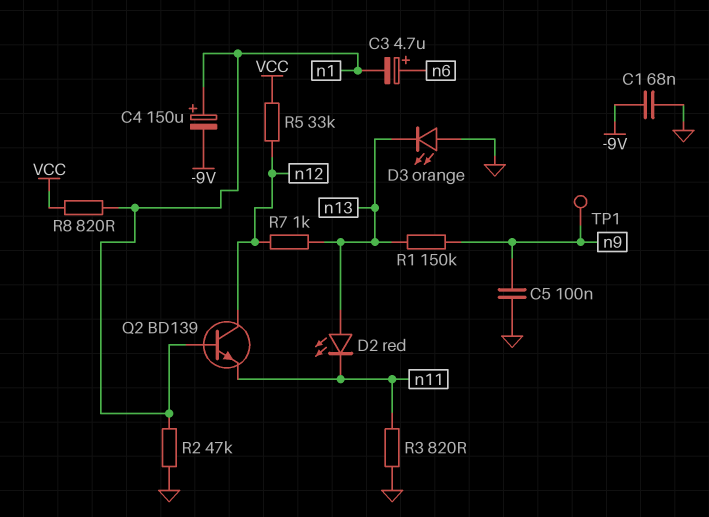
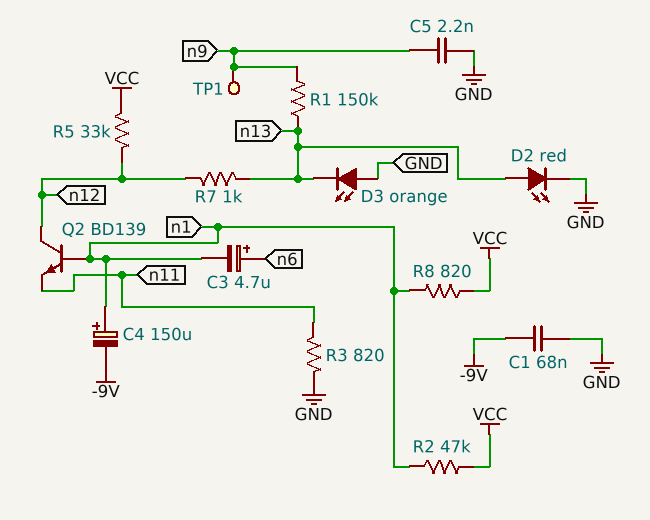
C5: 100nF (GND, n9) -> 2.2nF (GND, n9)
D2: LED red (A n13, K n11) -> LED red (A n13, K GND)
R2: 47k (GND, n1) -> 47k (VCC, n1)

